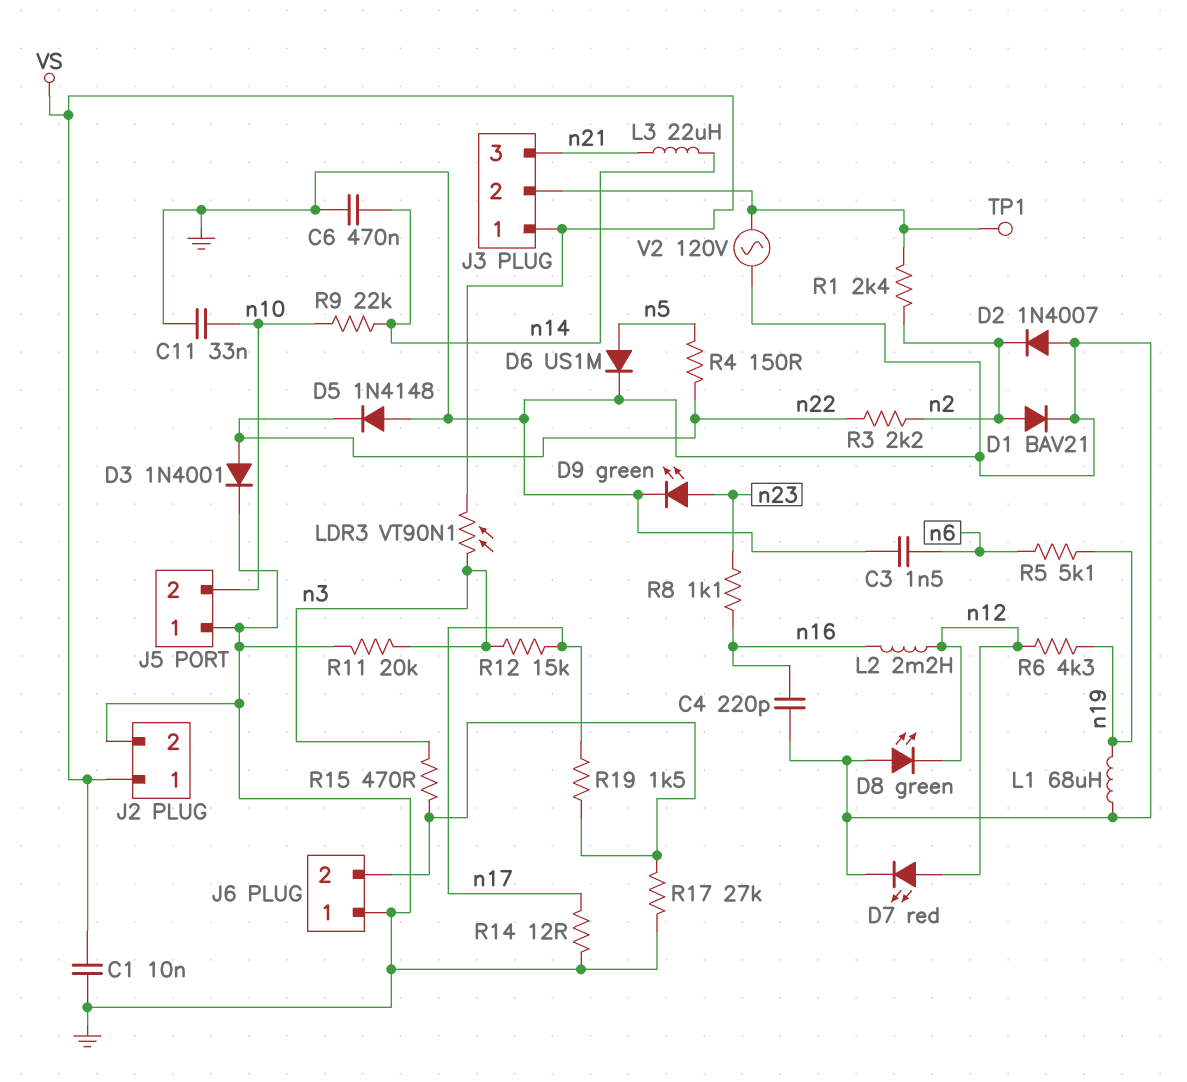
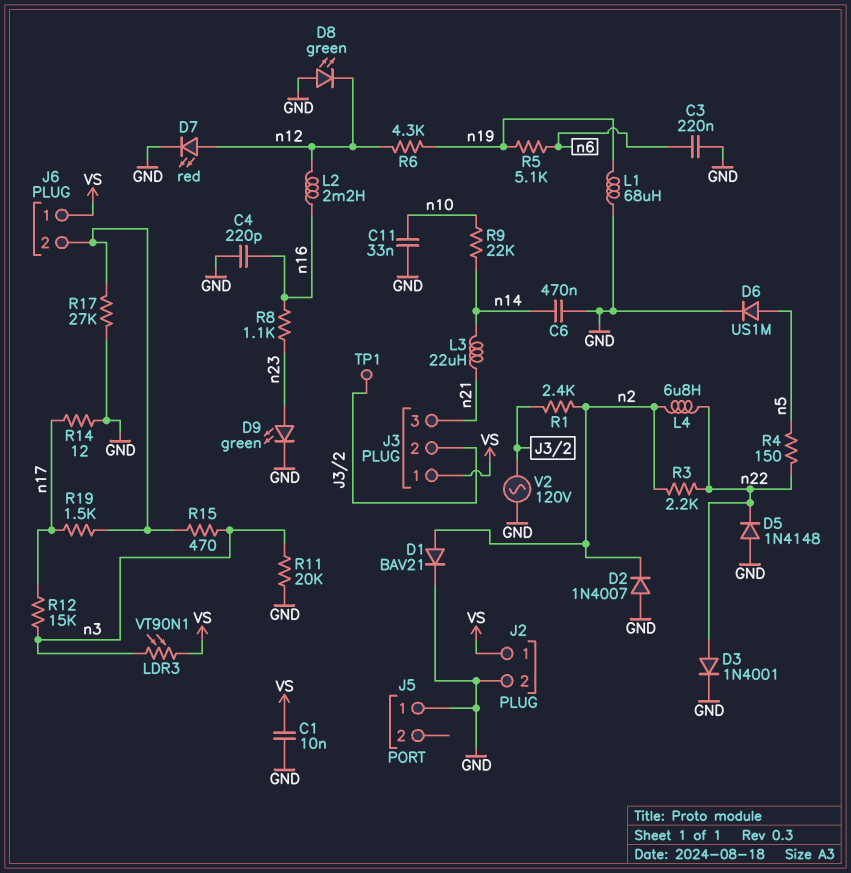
C3: 1.5nF (GND, n6) -> 220nF (GND, n6)
J5 pin 2: n10 -> none
J6 pin 1: GND -> VS
L4: none -> 6.8uH (n2, n22)

